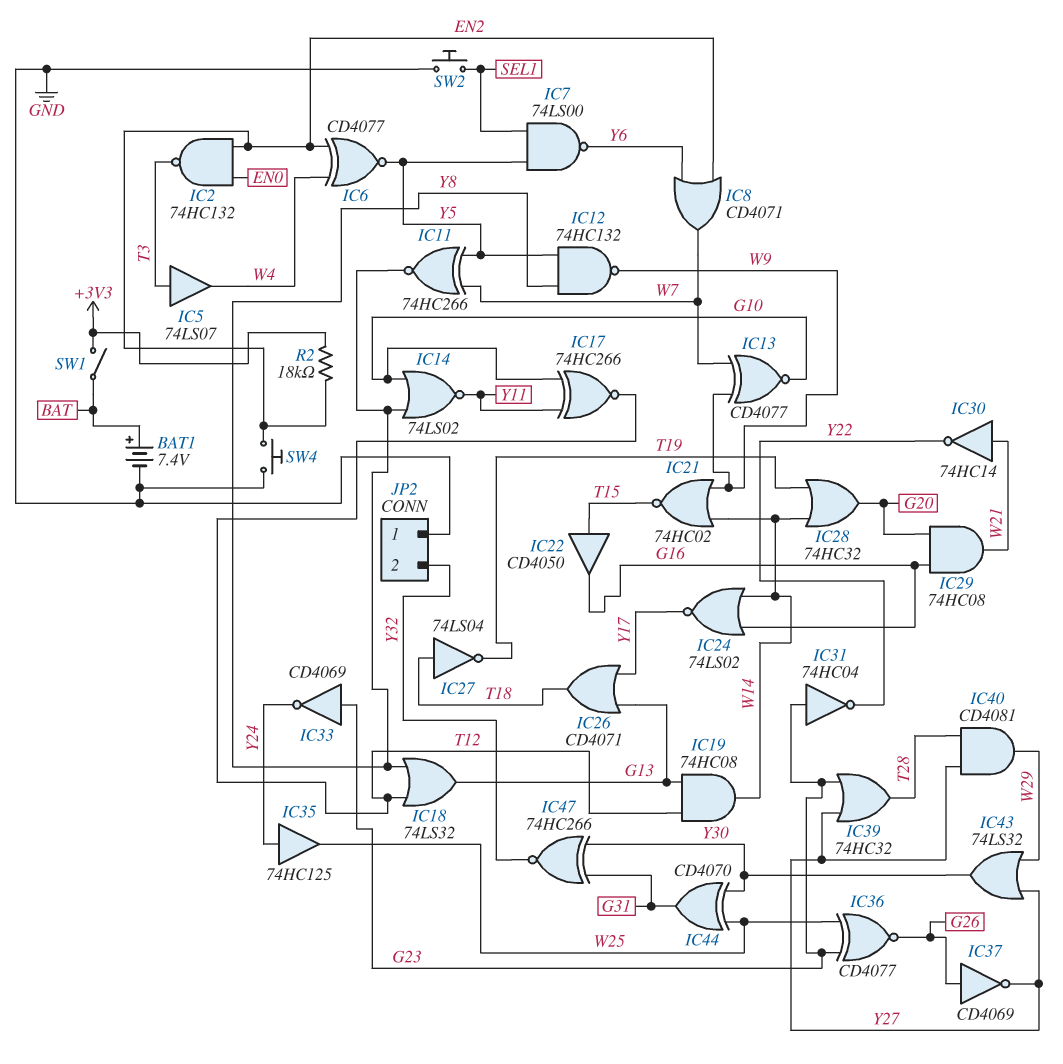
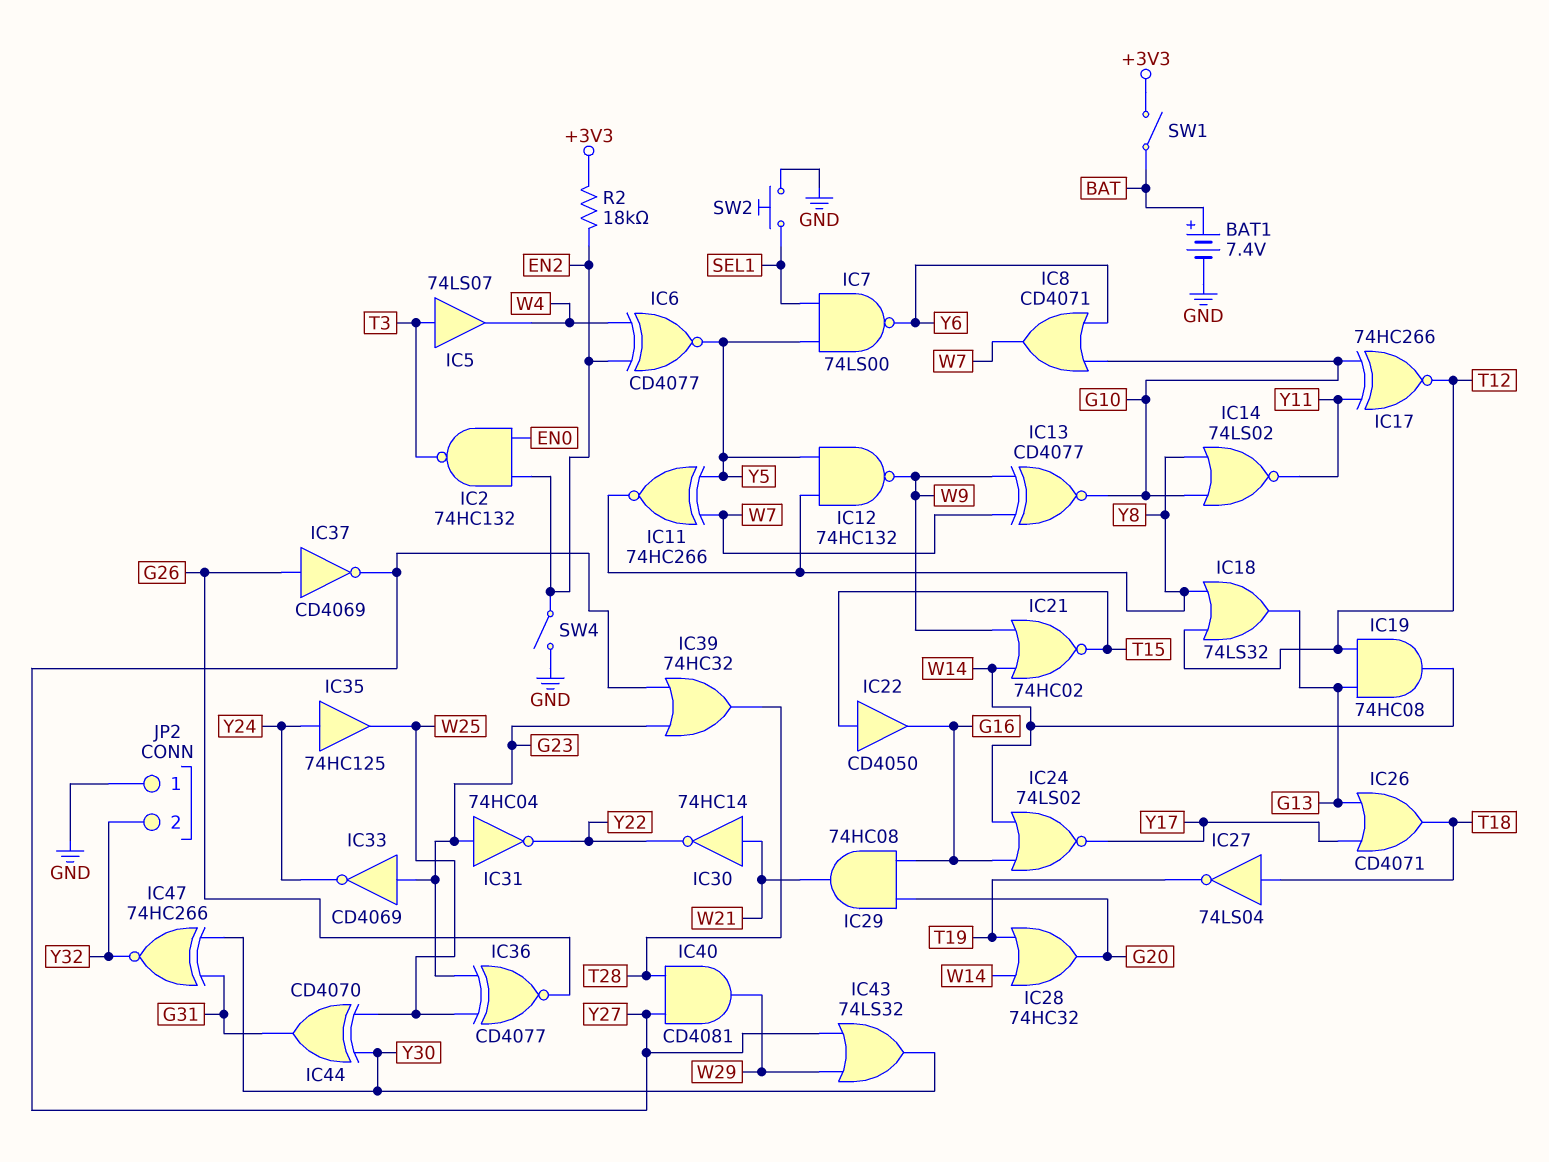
IC8: OR CD4071 (in EN2, in Y6, out W7) -> OR CD4071 (in G10, in Y6, out W7)
SW4: button (EN2, GND) -> switch (EN2, GND)

